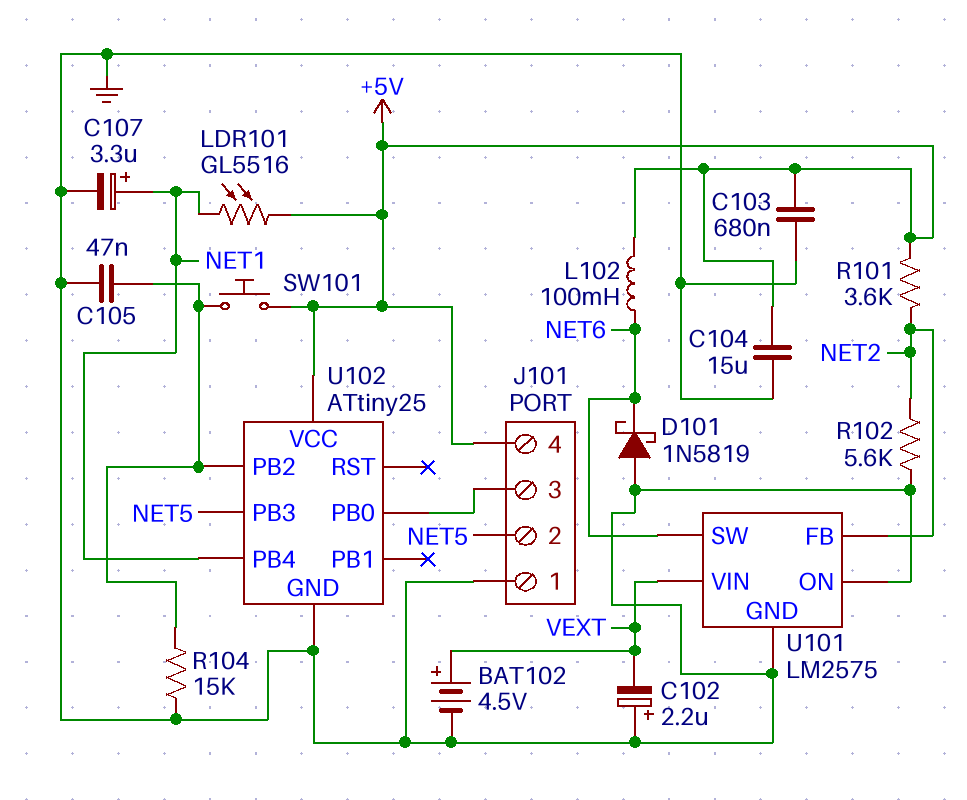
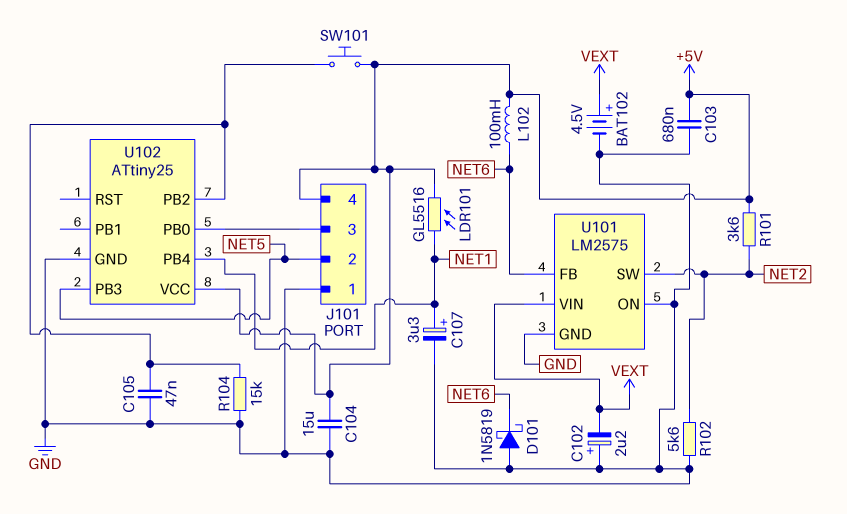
U101 pin FB: NET2 -> NET6
U101 pin SW: NET6 -> NET2

